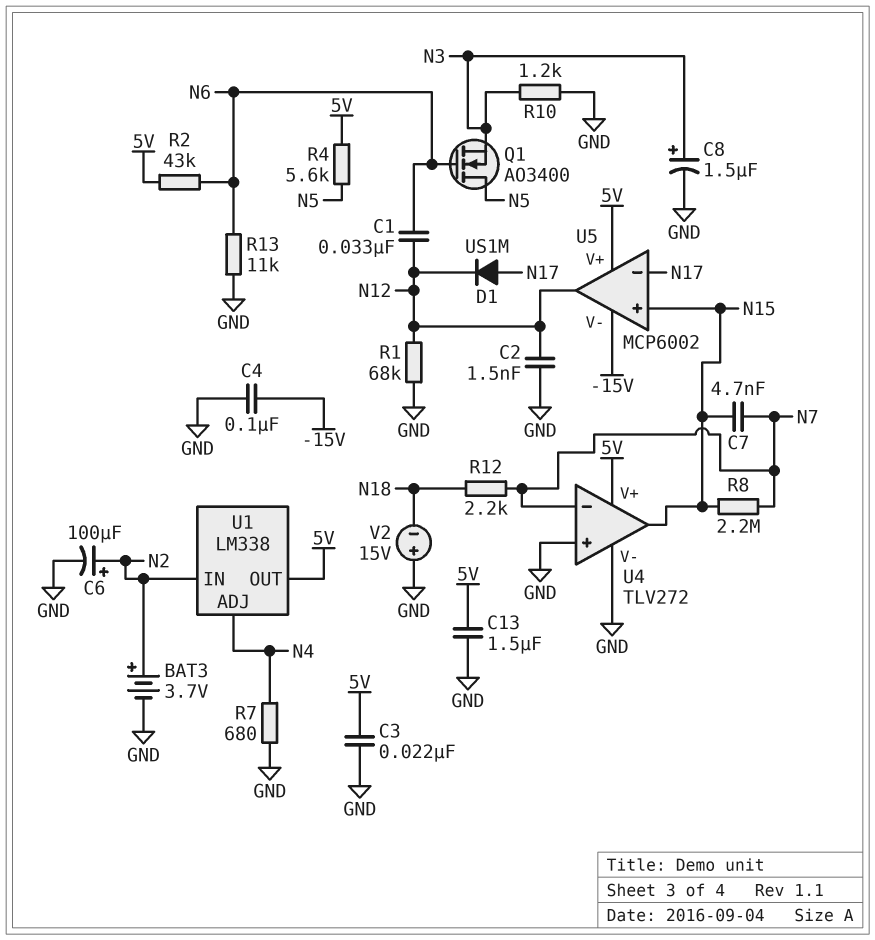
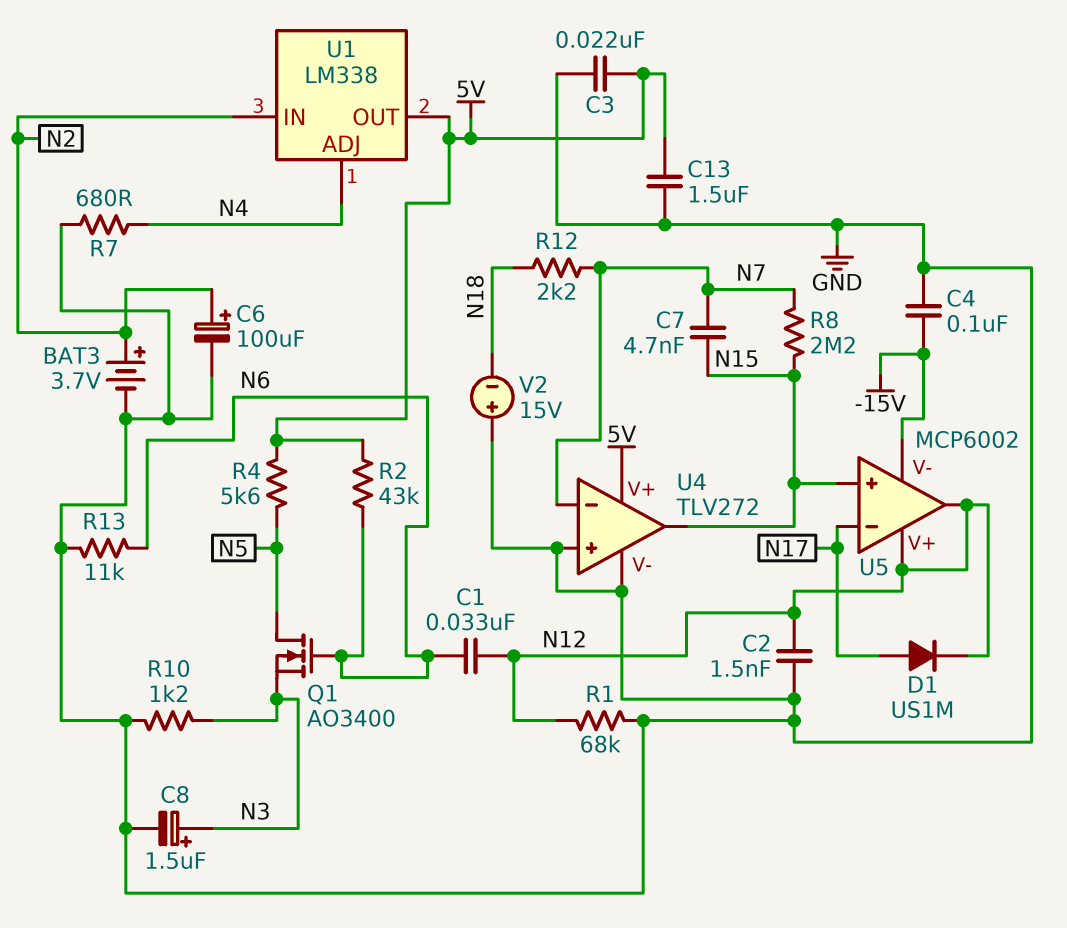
U5 pin V+: 5V -> N12

